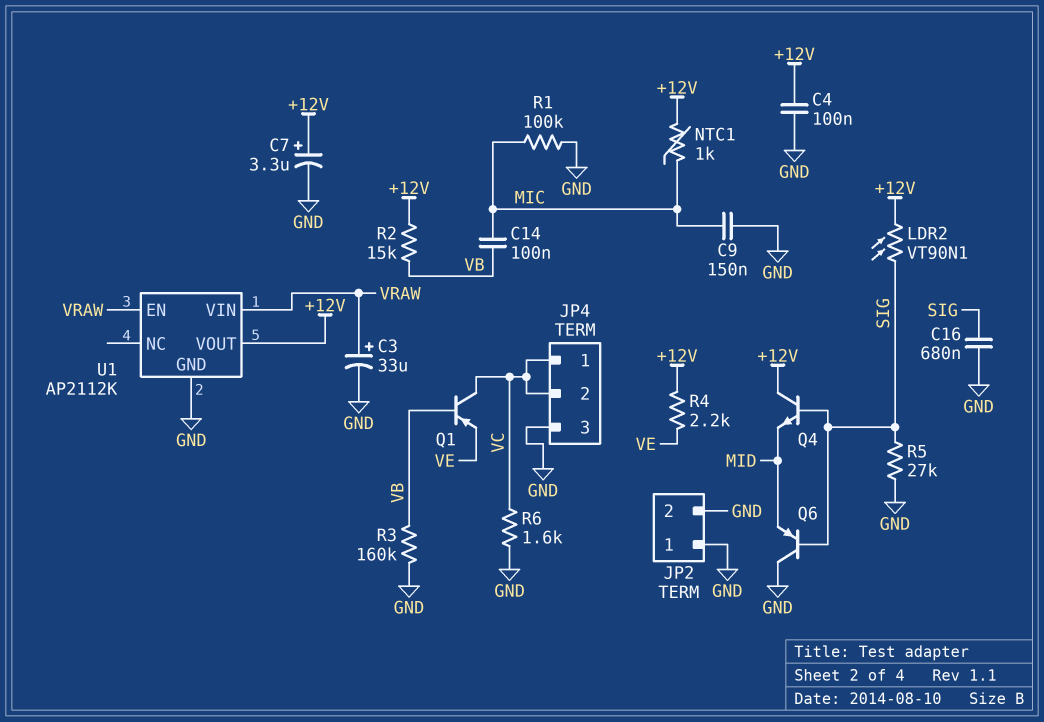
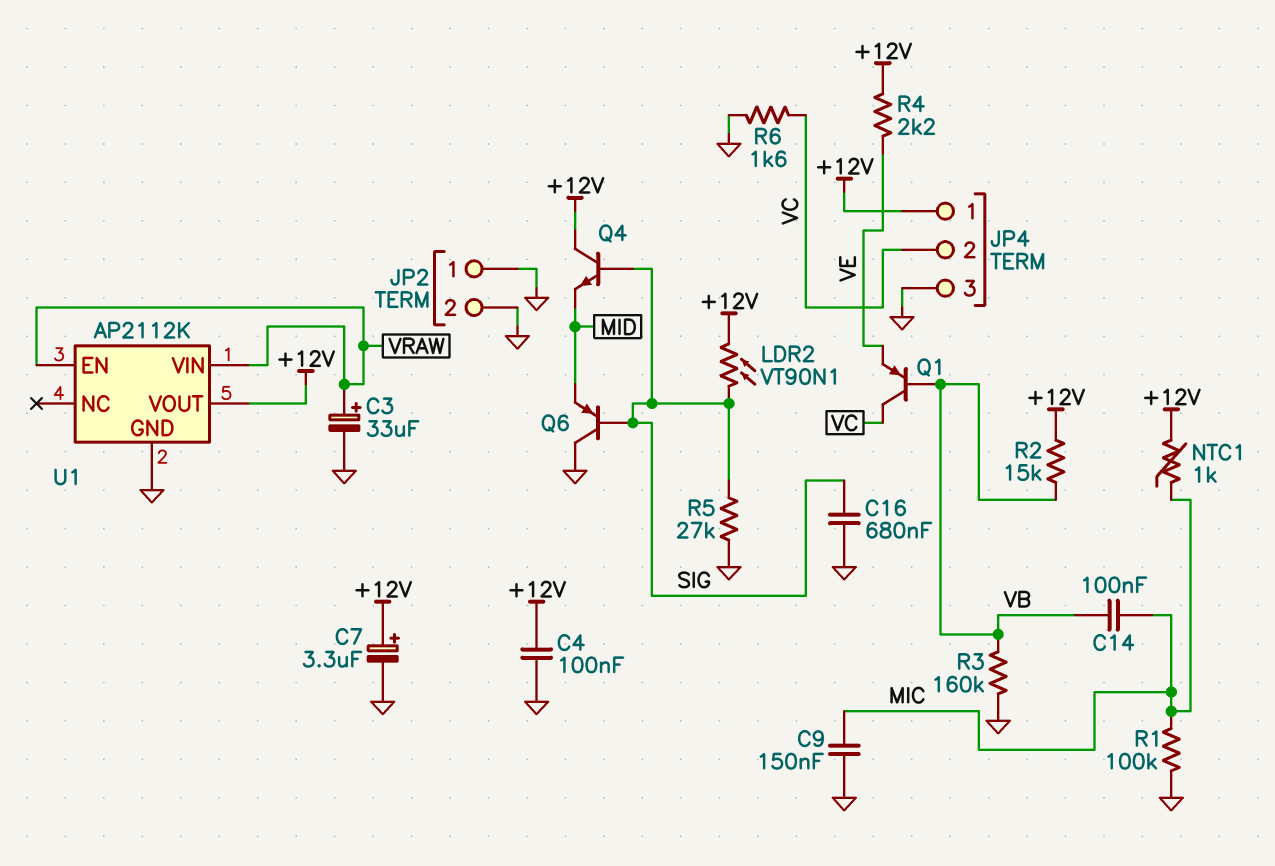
JP4 pin 1: VC -> +12V

